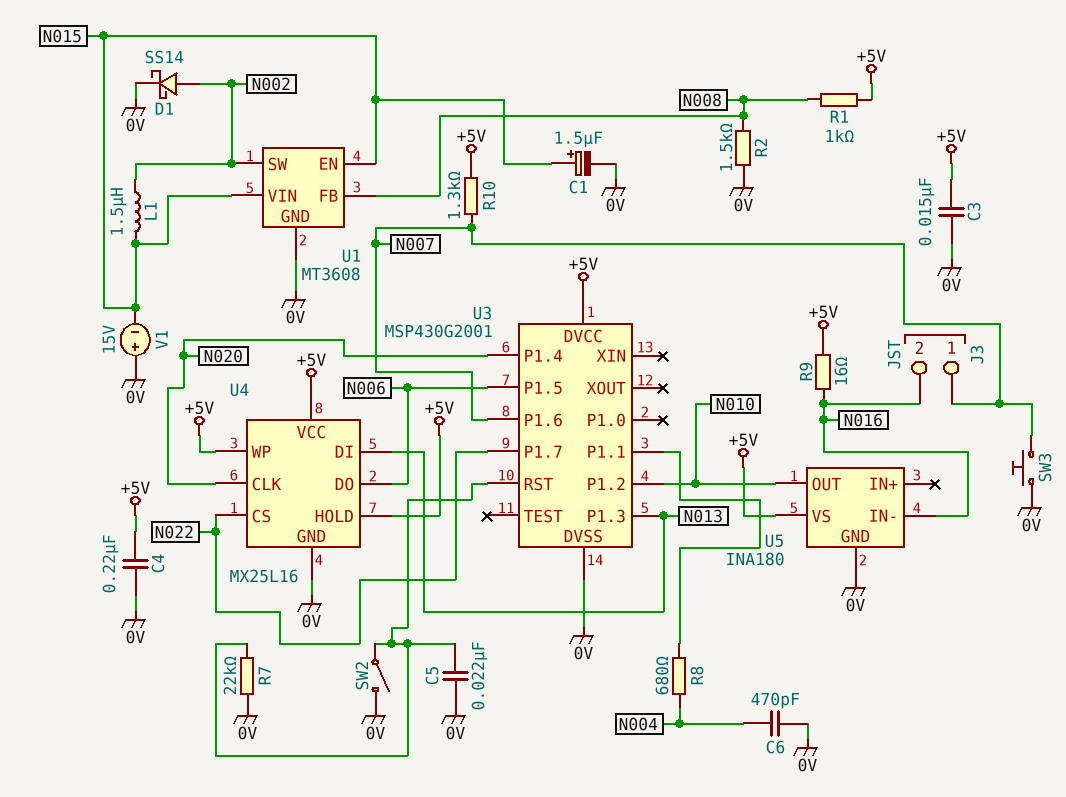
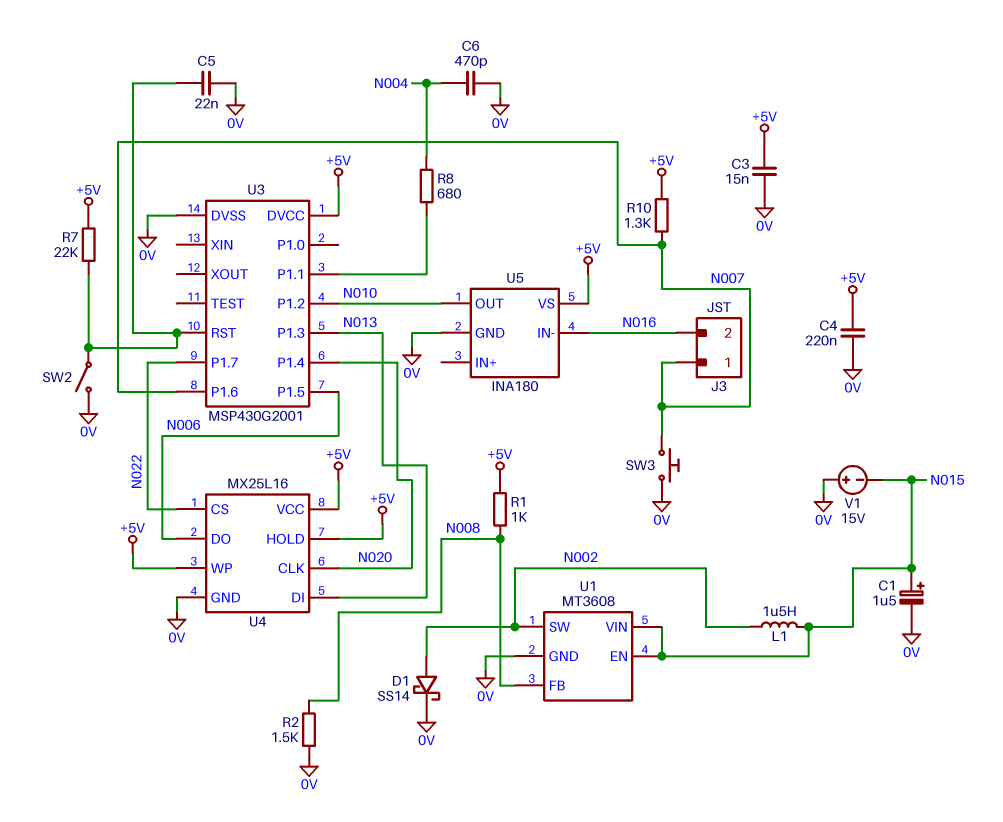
R7: 22k (0V, U3/RST) -> 22k (+5V, U3/RST)
R9: 16 (+5V, N016) -> none

